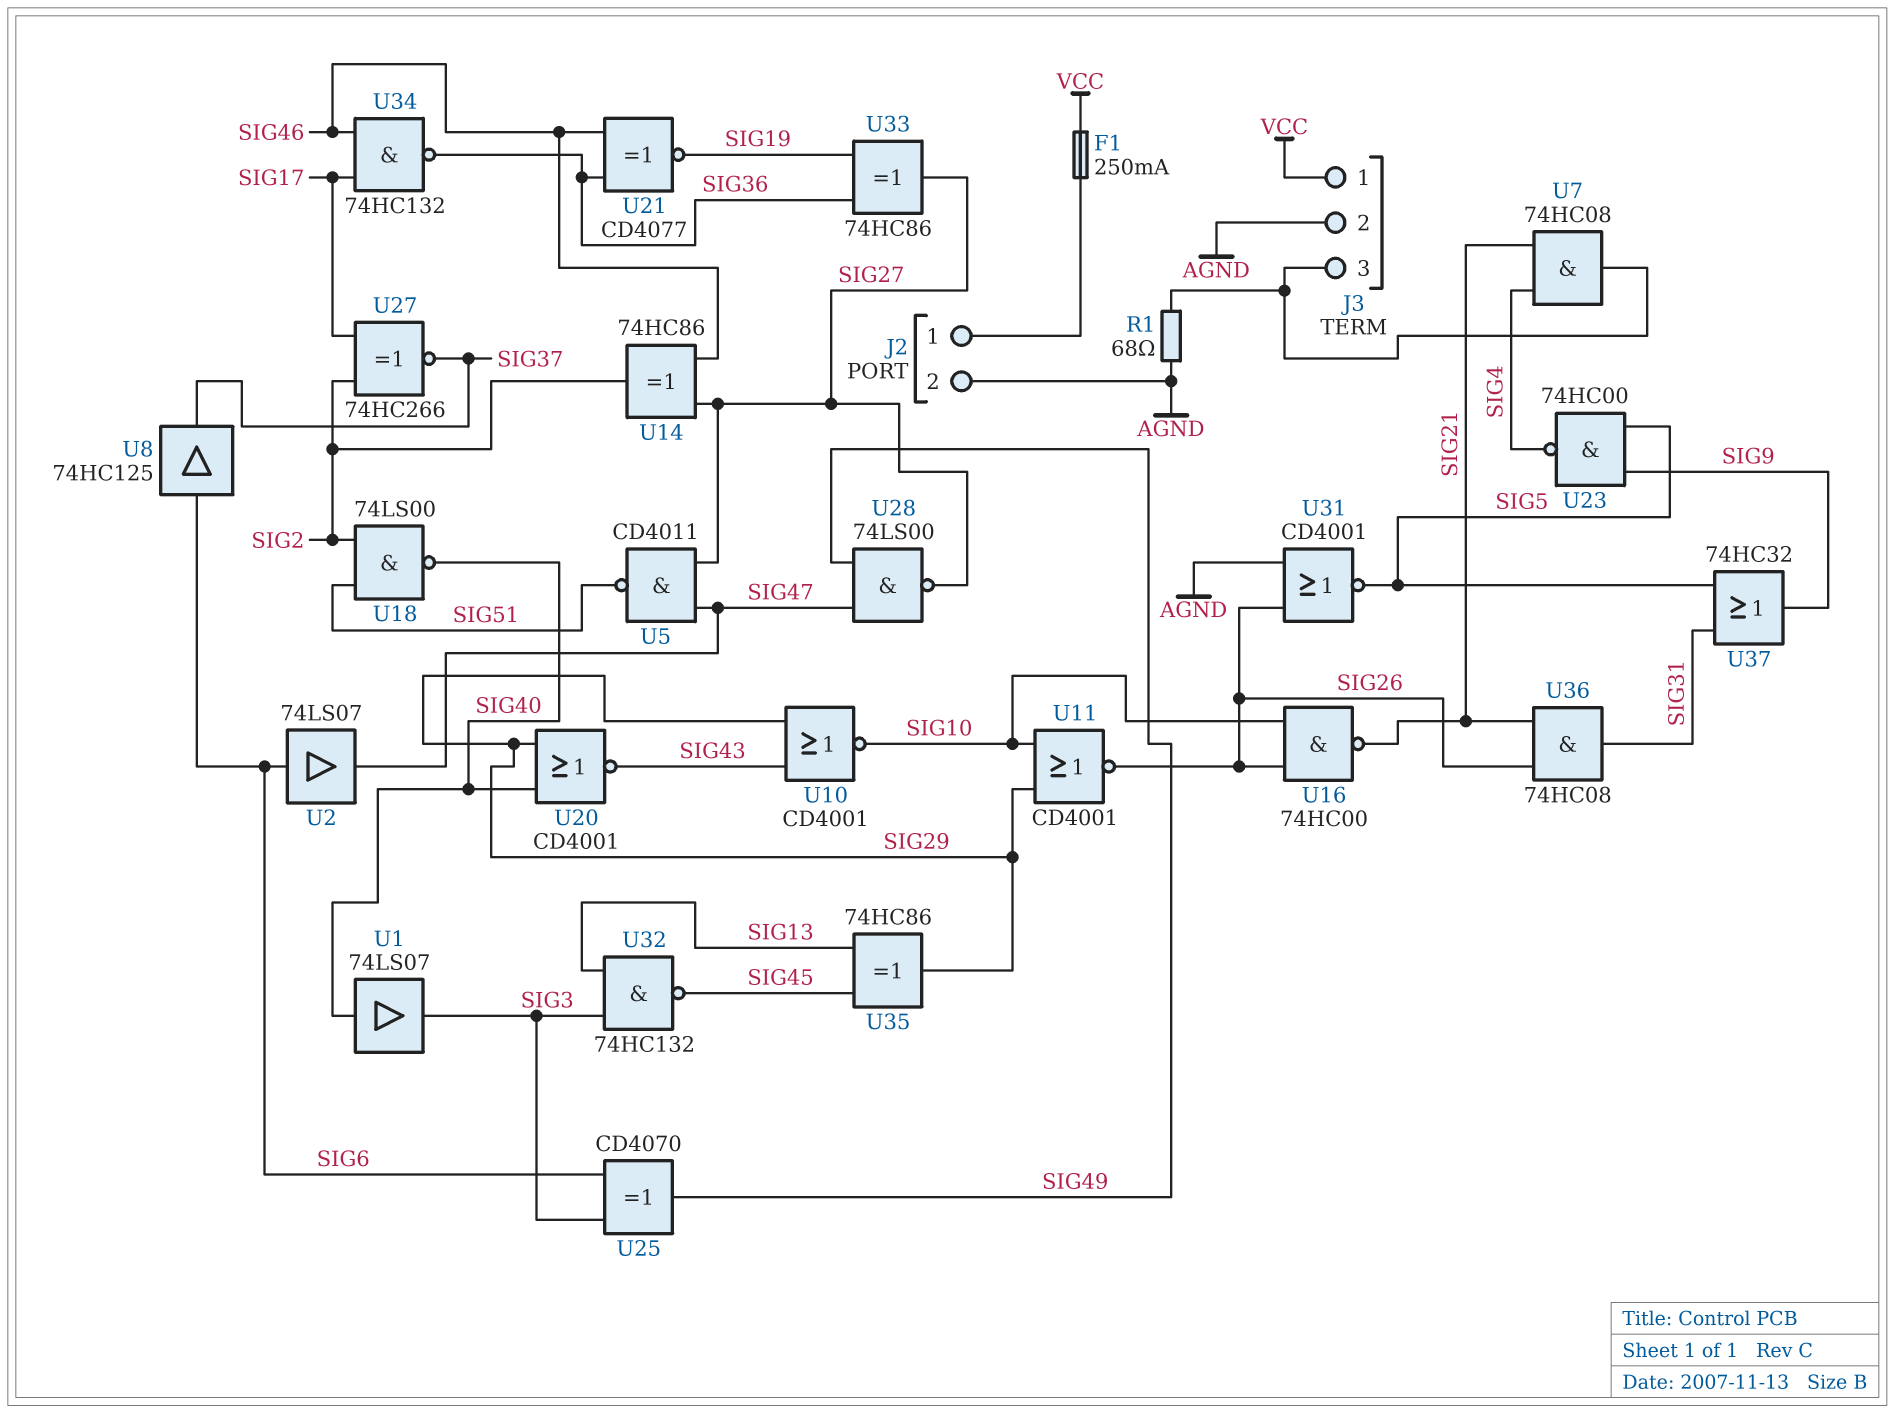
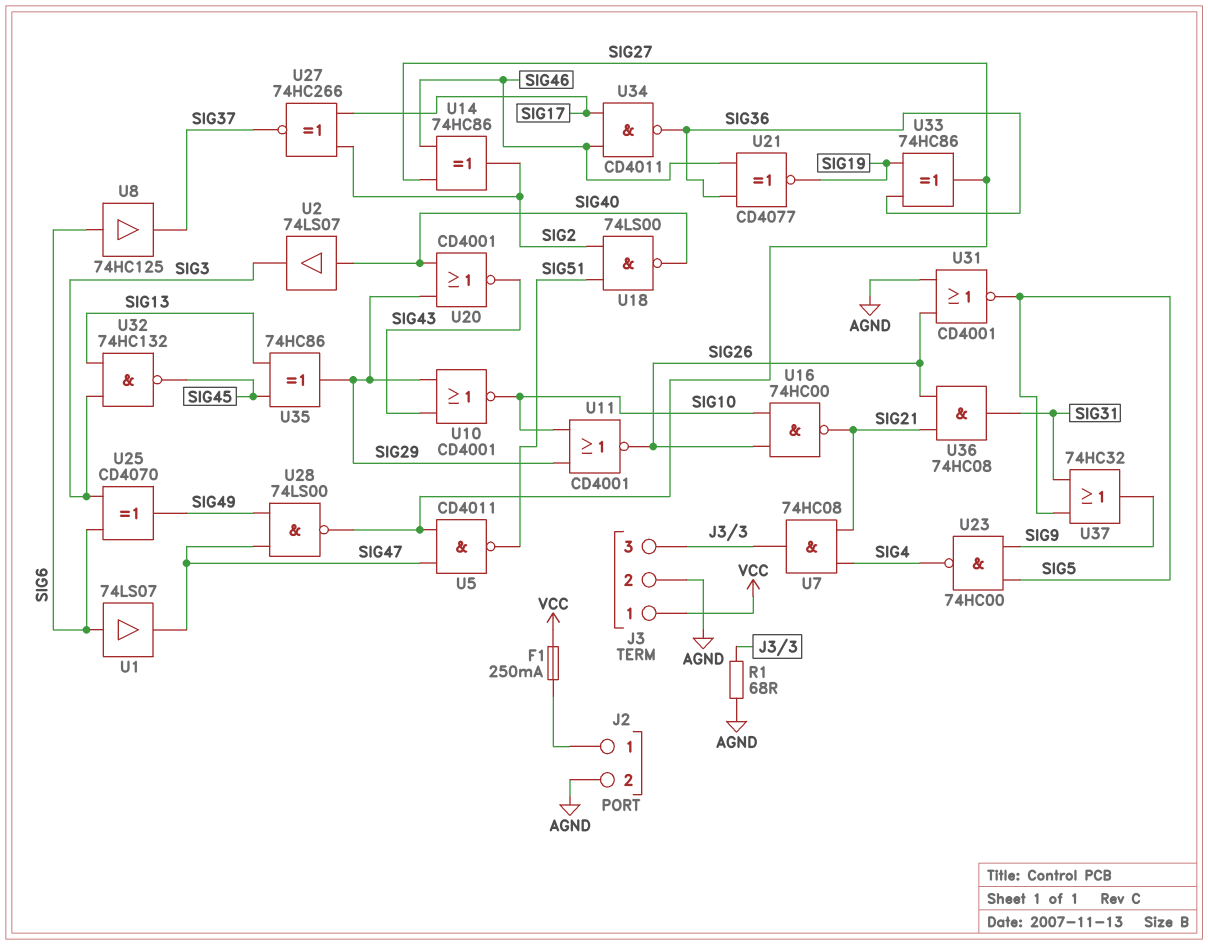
U1: buffer 74LS07 (in SIG40, out SIG3) -> buffer 74LS07 (in SIG6, out SIG47)
U2: buffer 74LS07 (in SIG6, out SIG47) -> buffer 74LS07 (in SIG40, out SIG3)
U34: NAND 74HC132 (in SIG17, in SIG46, out SIG36) -> NAND CD4011 (in SIG17, in SIG46, out SIG36)

